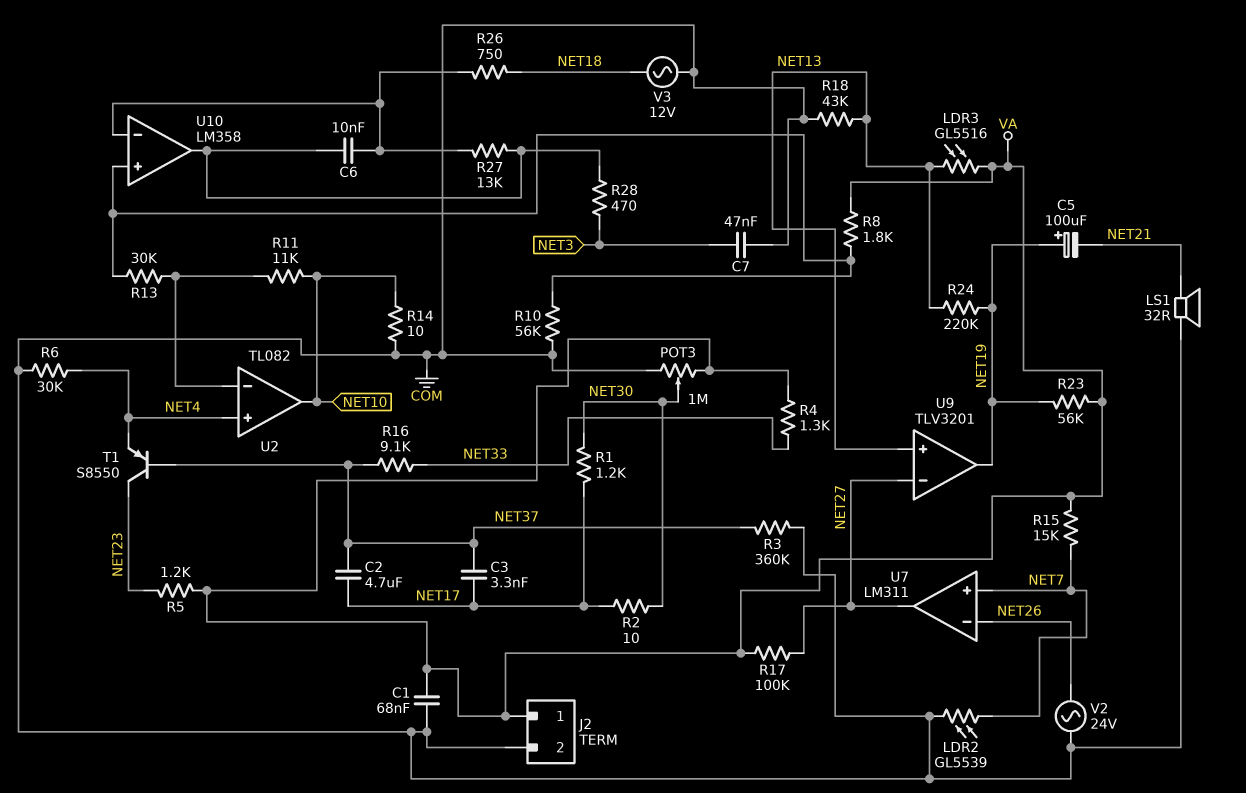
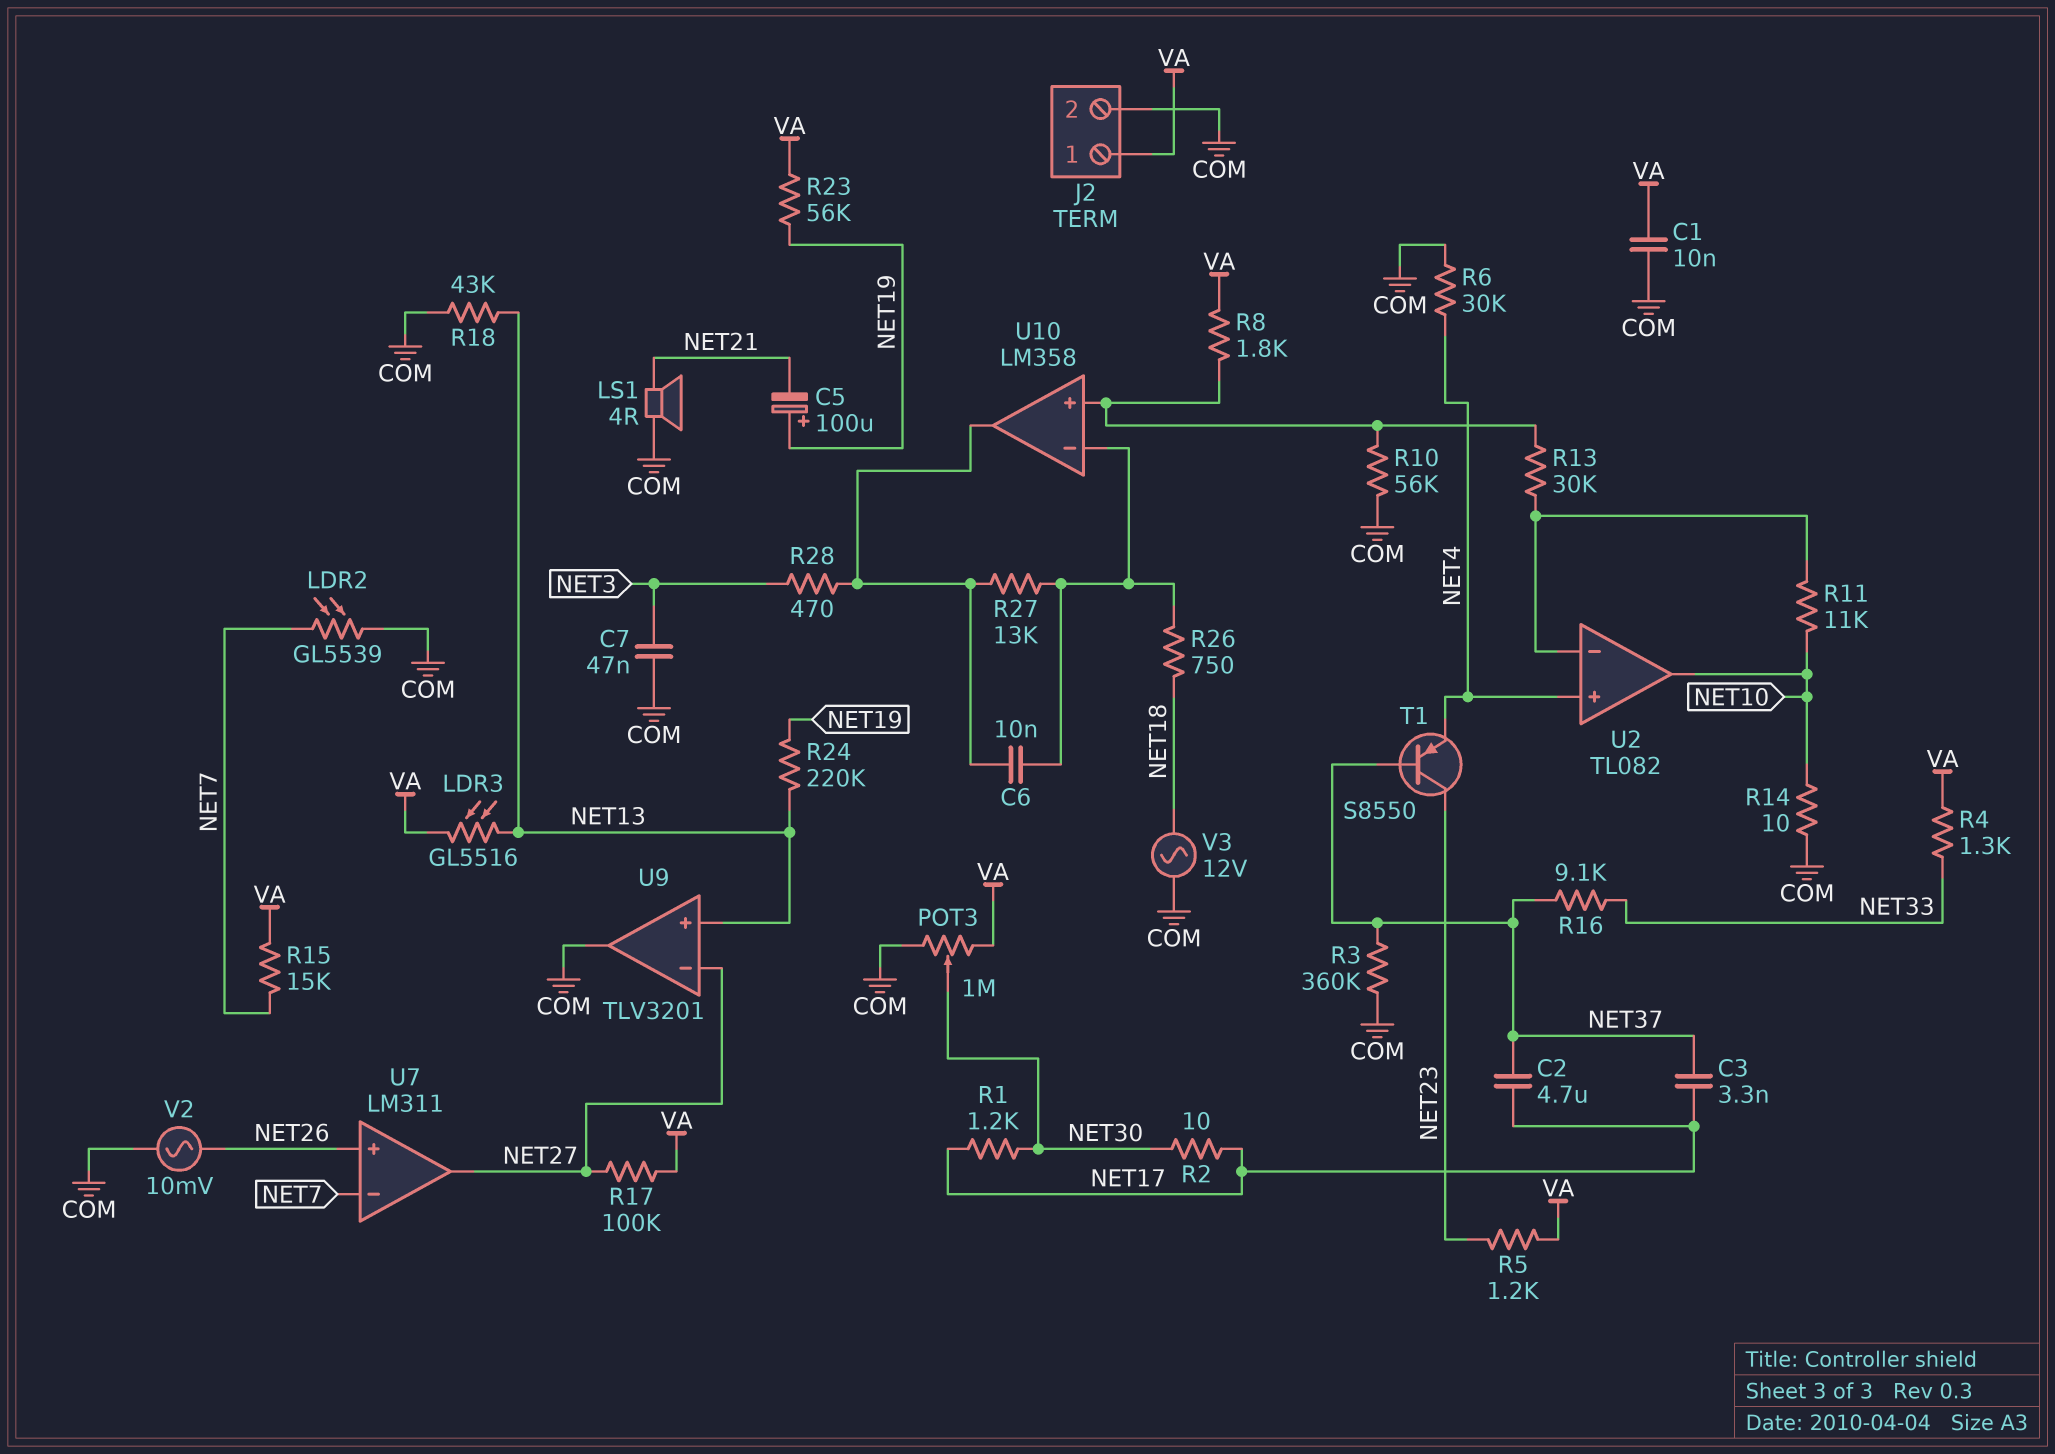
C1: 68nF (COM, VA) -> 10nF (COM, VA)
LS1: speaker 32R (COM, NET21) -> speaker 4R (COM, NET21)
U7 pin in+: NET7 -> NET26
U7 pin in-: NET26 -> NET7
U9 pin out: NET19 -> COM
V2: AC 24V (COM, NET26) -> AC 10mV (COM, NET26)

